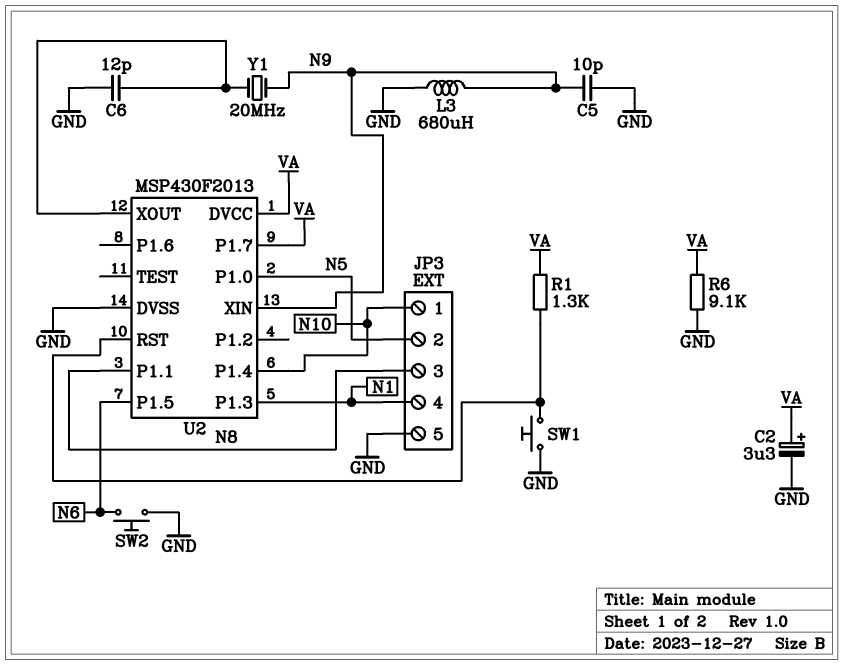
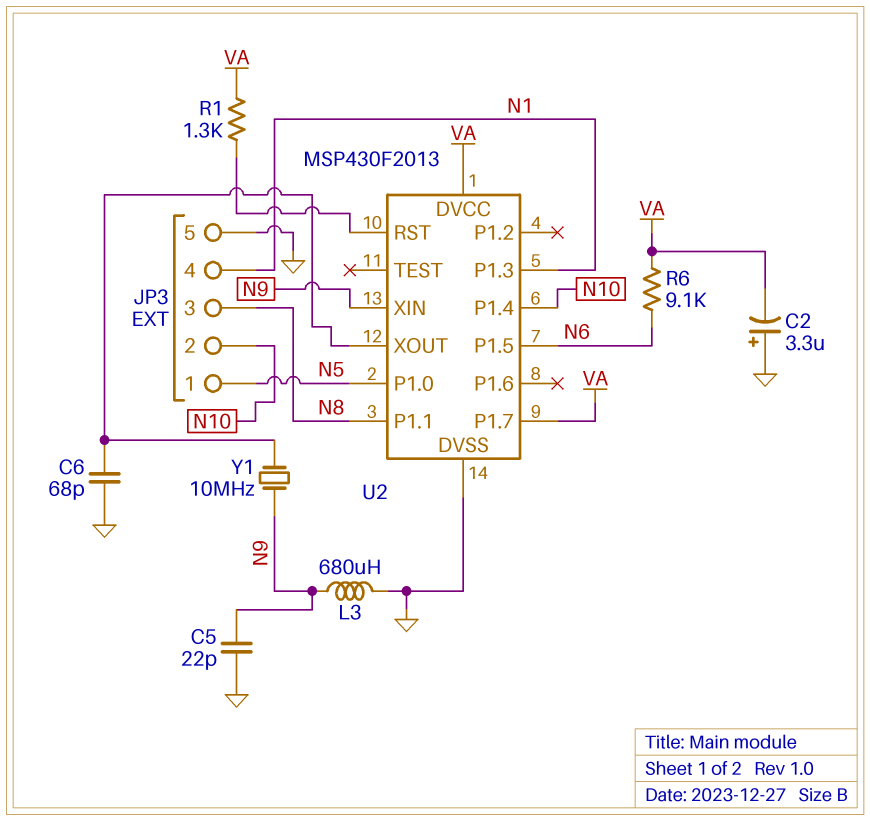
C2: 3.3uF (plus VA, minus GND) -> 3.3uF (plus GND, minus VA)
C5: 10pF (GND, N9) -> 22pF (GND, N9)
C6: 12pF (GND, U2/XOUT) -> 68pF (GND, U2/XOUT)
JP3 pin 1: N10 -> N5
JP3 pin 2: N5 -> N10
R6: 9.1k (GND, VA) -> 9.1k (N6, VA)
SW1: button (GND, U2/RST) -> none
SW2: button (GND, N6) -> none
Y1: 20MHz (N9, U2/XOUT) -> 10MHz (N9, U2/XOUT)

